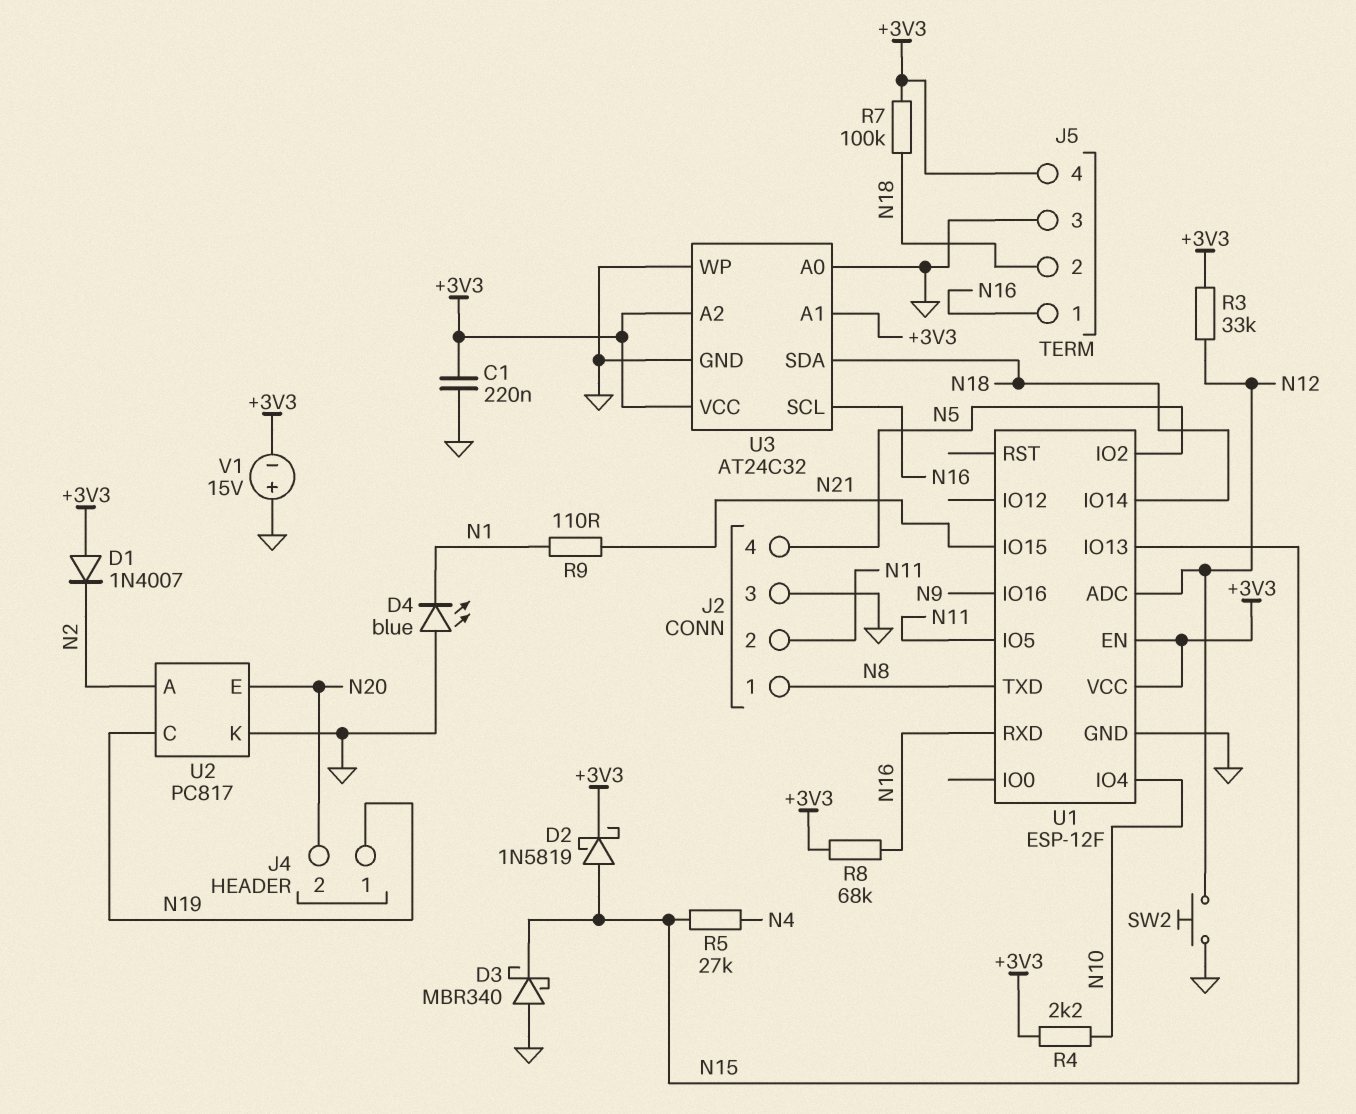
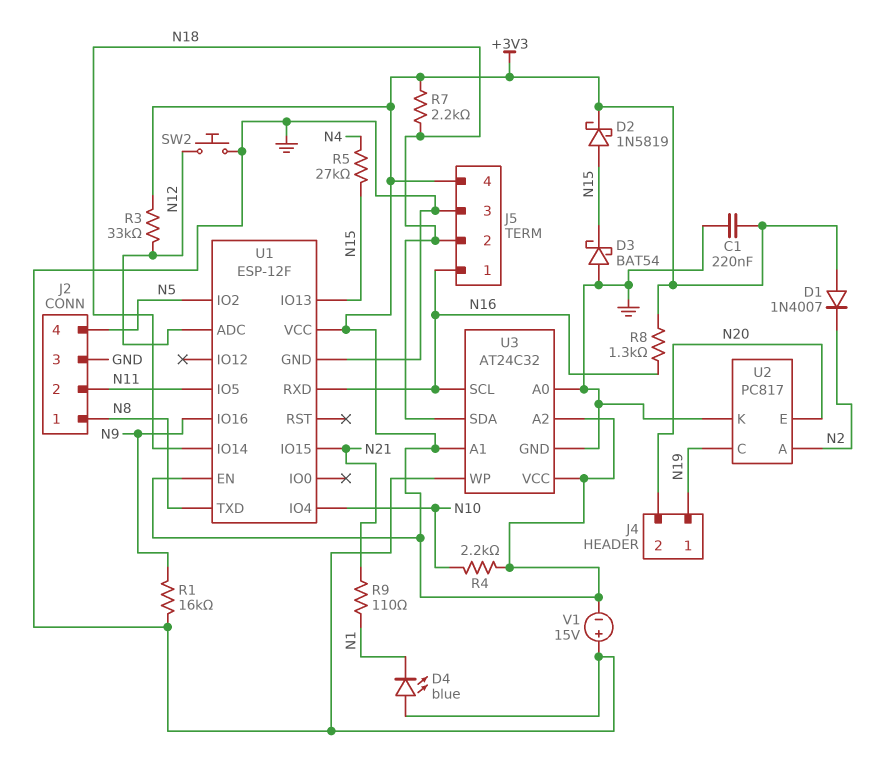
D3: schottky MBR340 (A GND, K N15) -> schottky BAT54 (A GND, K N15)
R1: none -> 16k (GND, N9)
R7: 100k (+3V3, N18) -> 2.2k (+3V3, N18)
R8: 68k (+3V3, N16) -> 1.3k (+3V3, N16)

